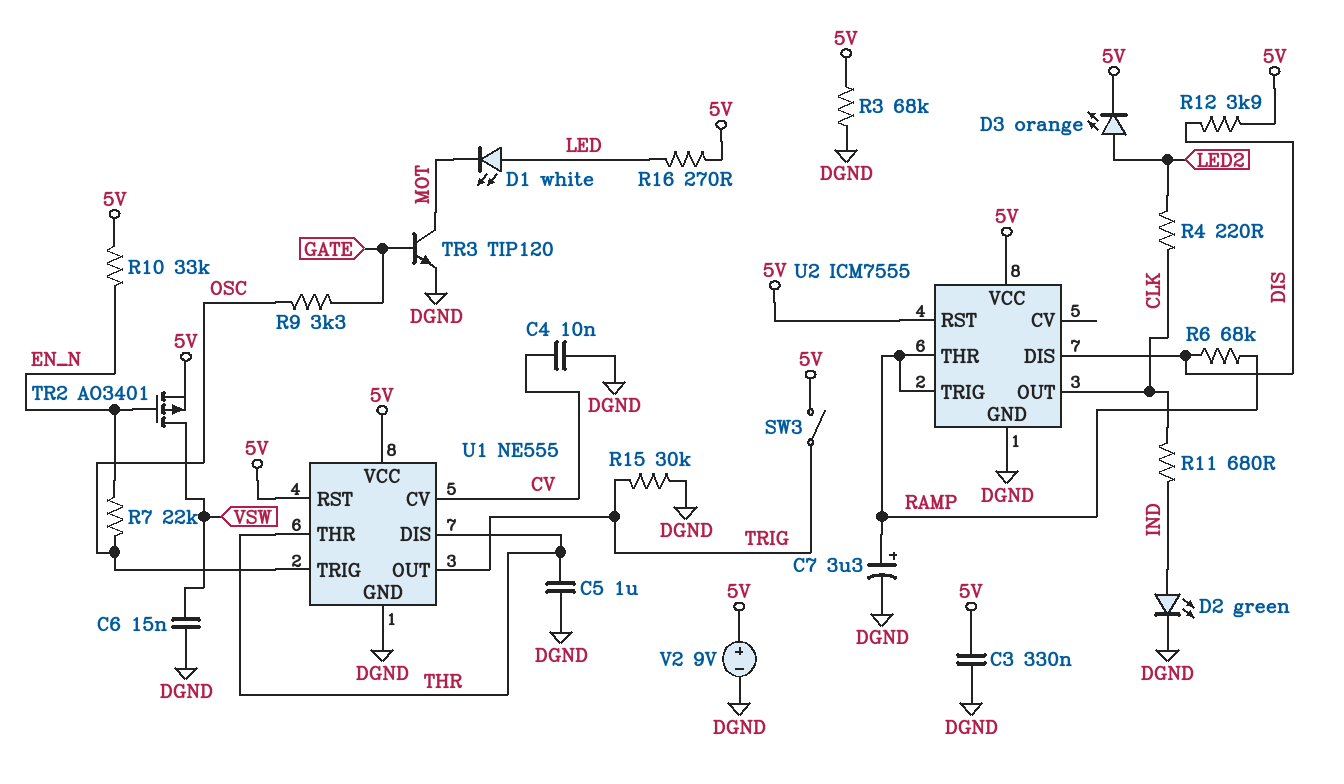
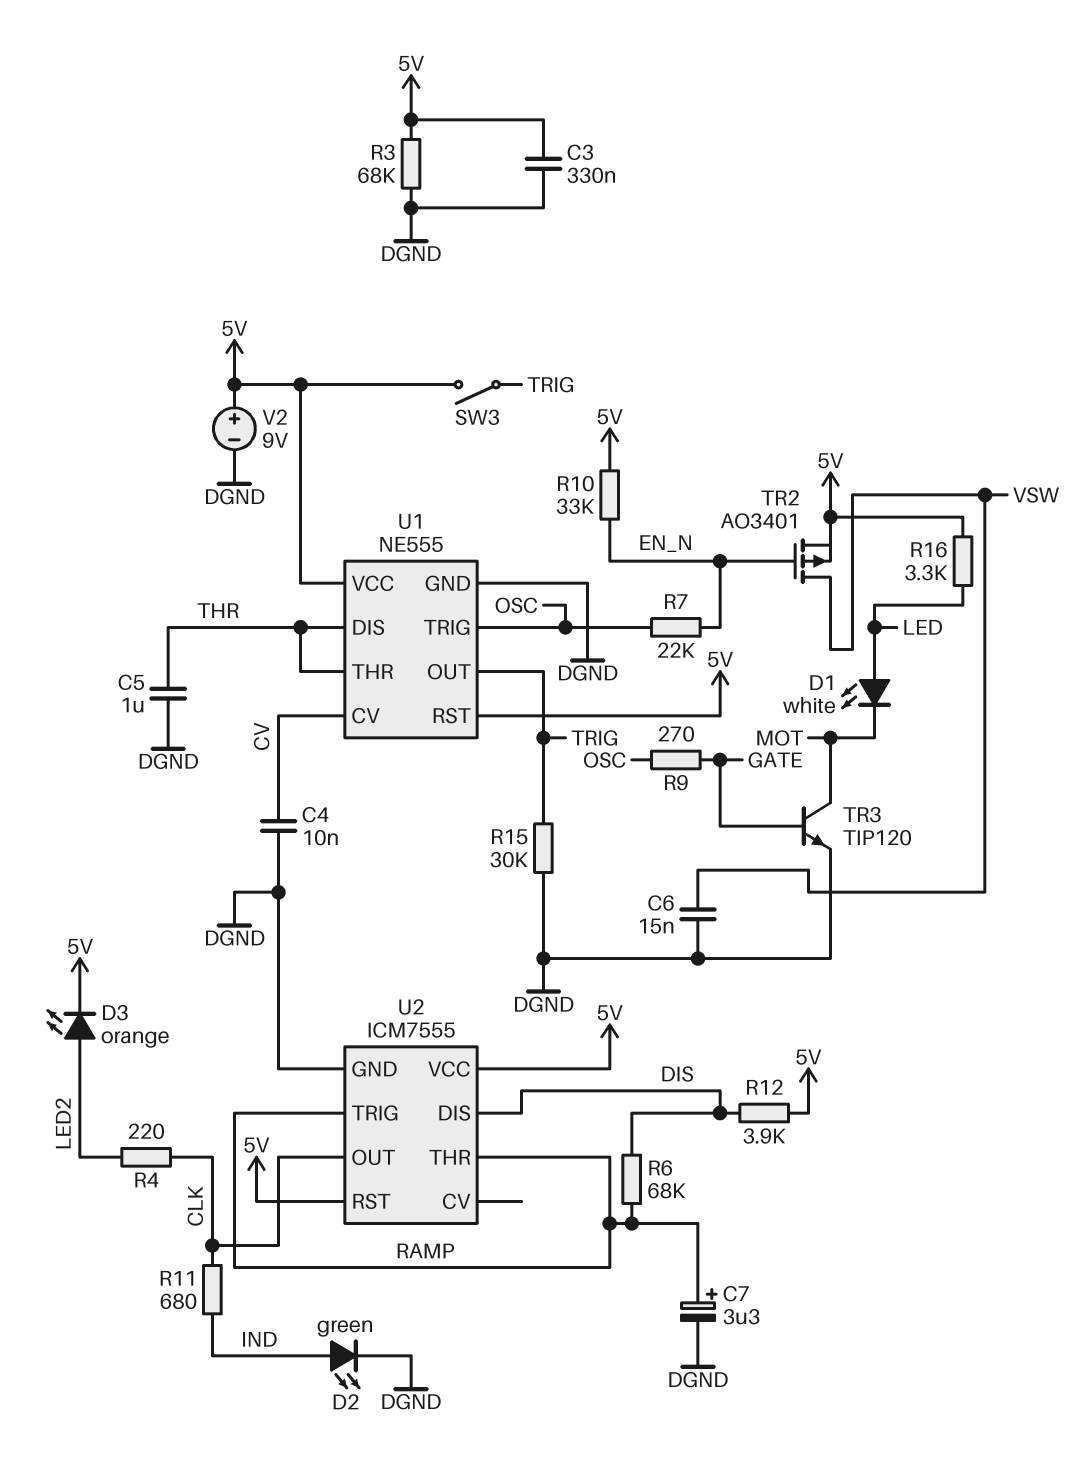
R9: 3.3k (GATE, OSC) -> 270 (GATE, OSC)
R16: 270 (5V, LED) -> 3.3k (5V, LED)

